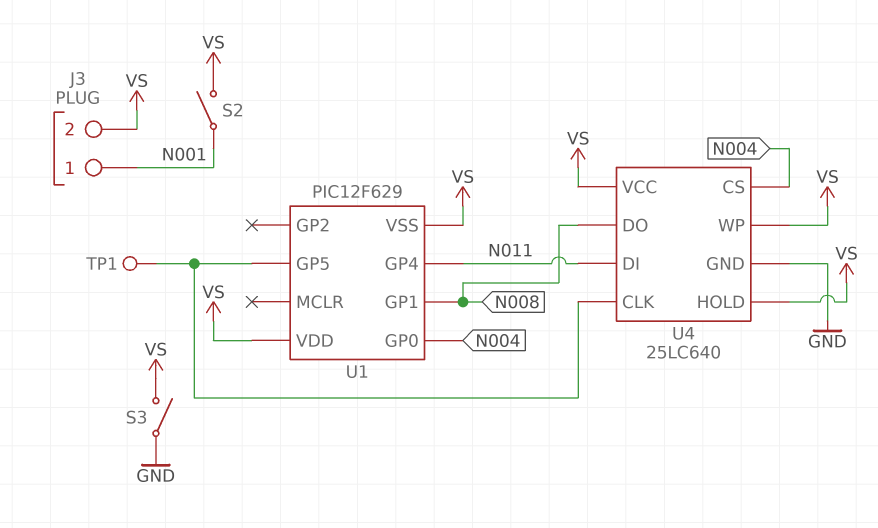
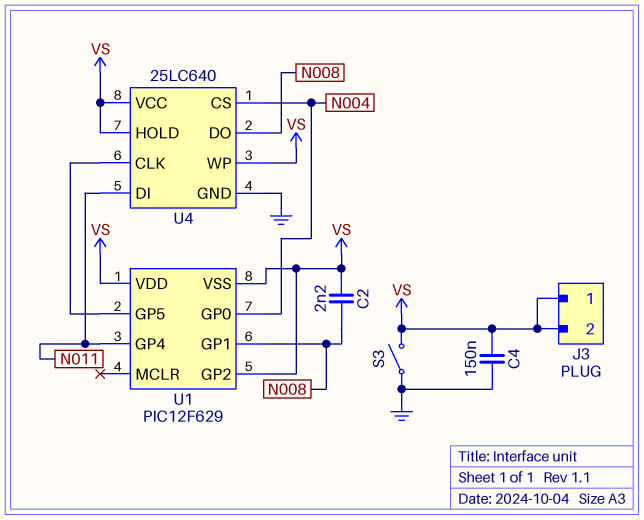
C2: none -> 2.2nF (N008, VS)
C4: none -> 150nF (GND, VS)
J3 pin 1: N001 -> VS
S2: switch (N001, VS) -> none
TP1: test point (U1/GP5) -> none
U1 pin GP2: none -> VS

